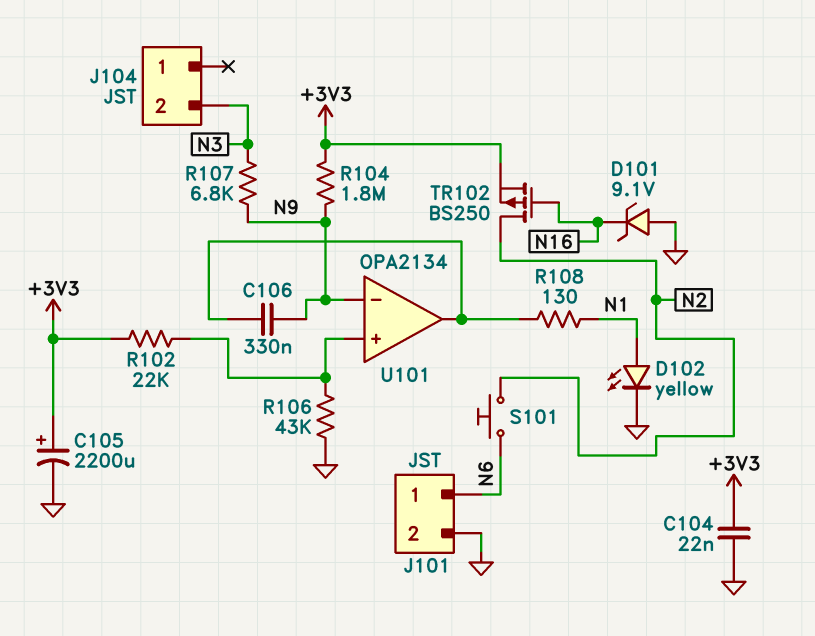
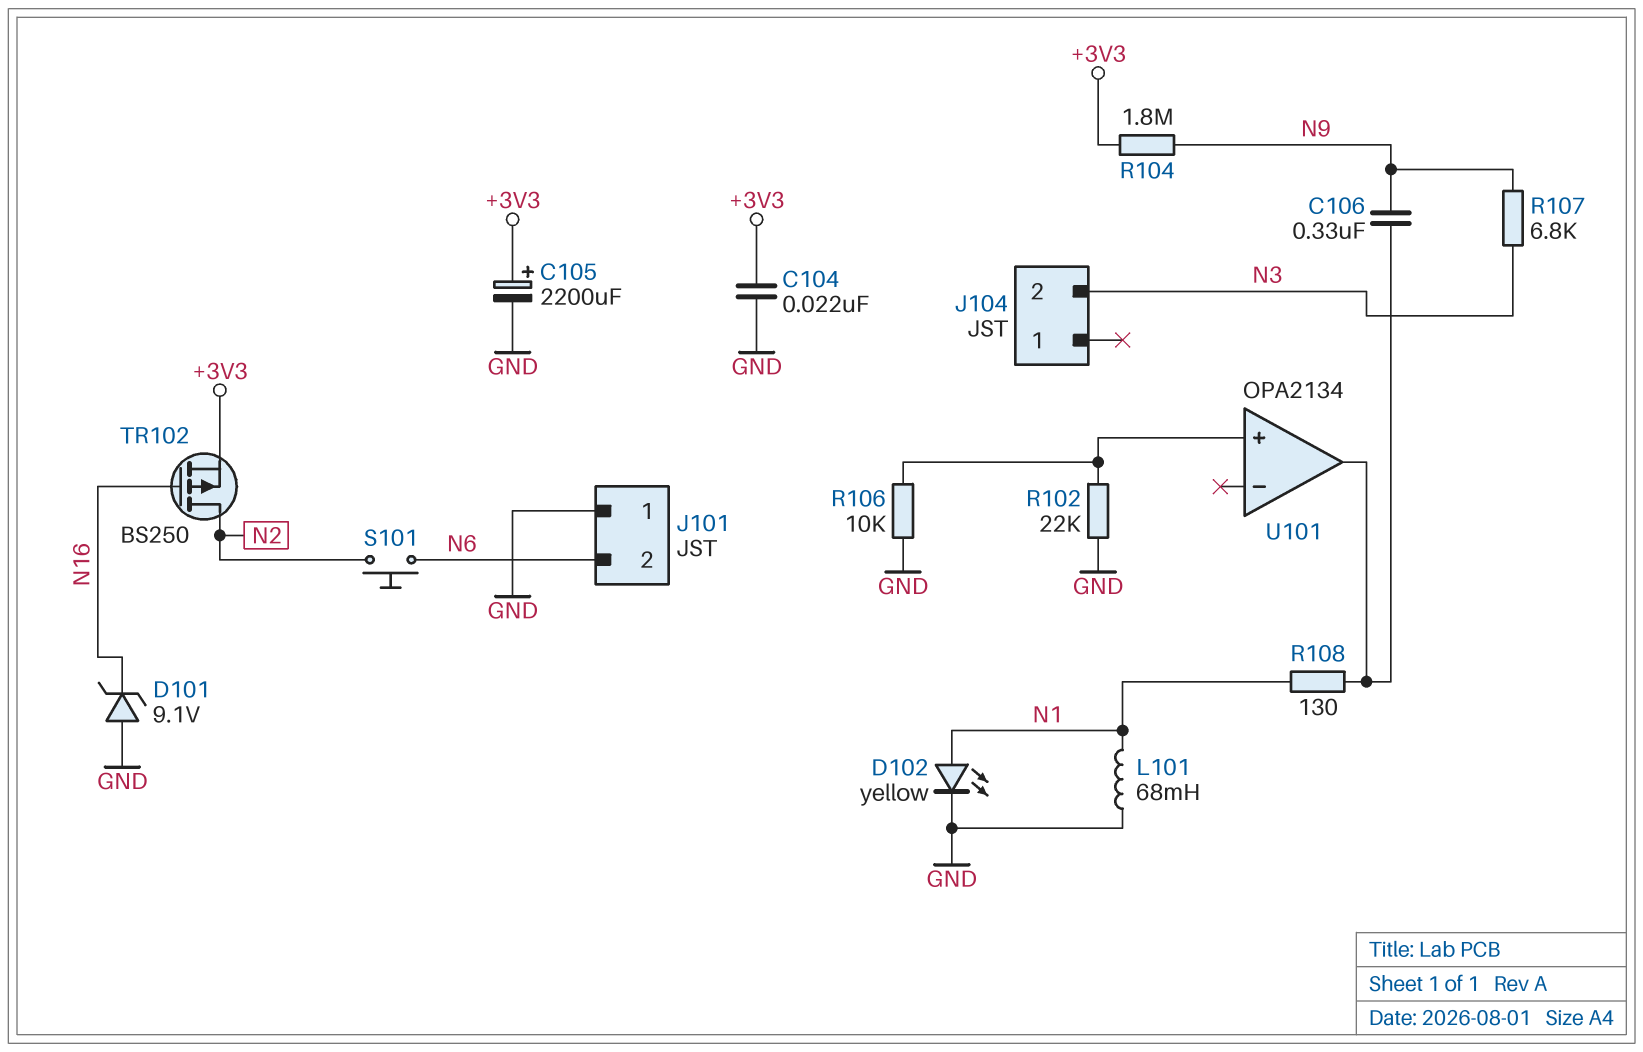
J101 pin 1: N6 -> GND
J101 pin 2: GND -> N6
L101: none -> 68mH (GND, N1)
R102: 22k (+3V3, U101/in+) -> 22k (GND, U101/in+)
R106: 43k (GND, U101/in+) -> 10k (GND, U101/in+)
U101 pin in-: N9 -> none

